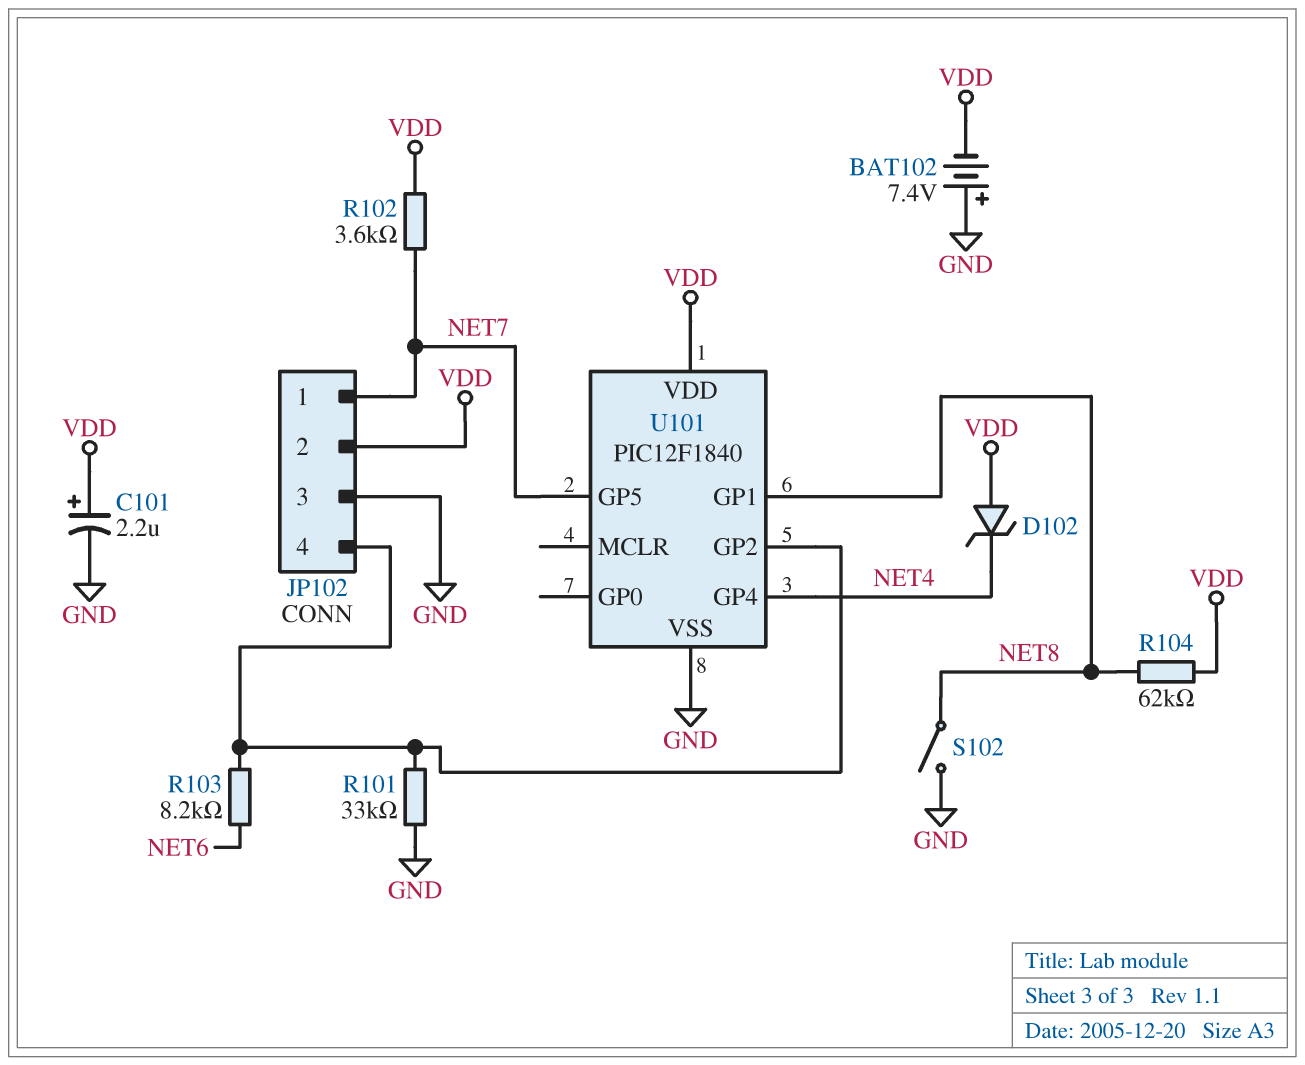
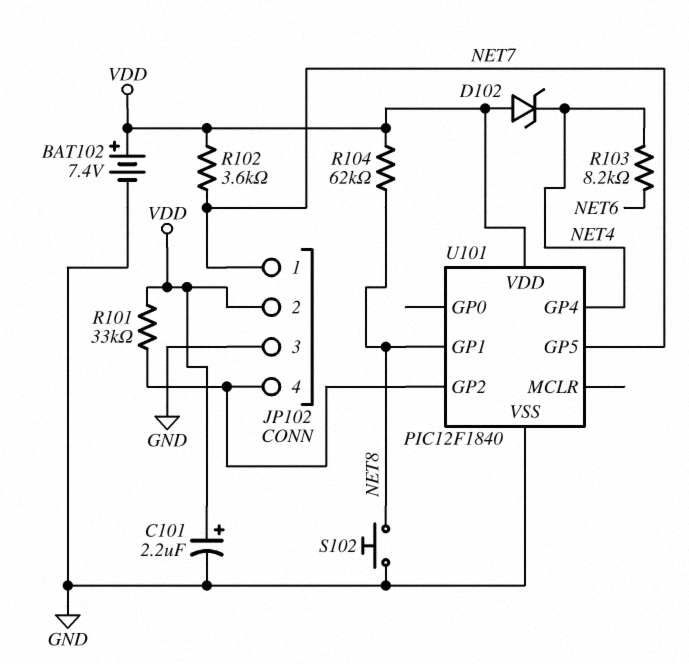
BAT102: 7.4V (plus GND, minus VDD) -> 7.4V (plus VDD, minus GND)
R101: 33k (GND, JP102/4) -> 33k (JP102/4, VDD)
R103: 8.2k (JP102/4, NET6) -> 8.2k (NET4, NET6)
S102: switch (GND, NET8) -> button (GND, NET8)

